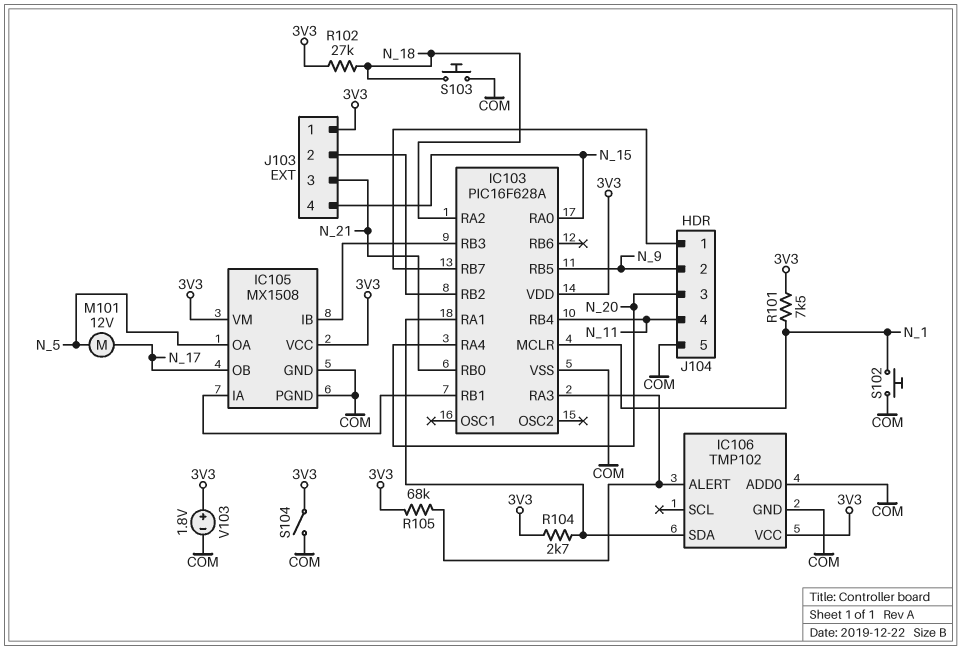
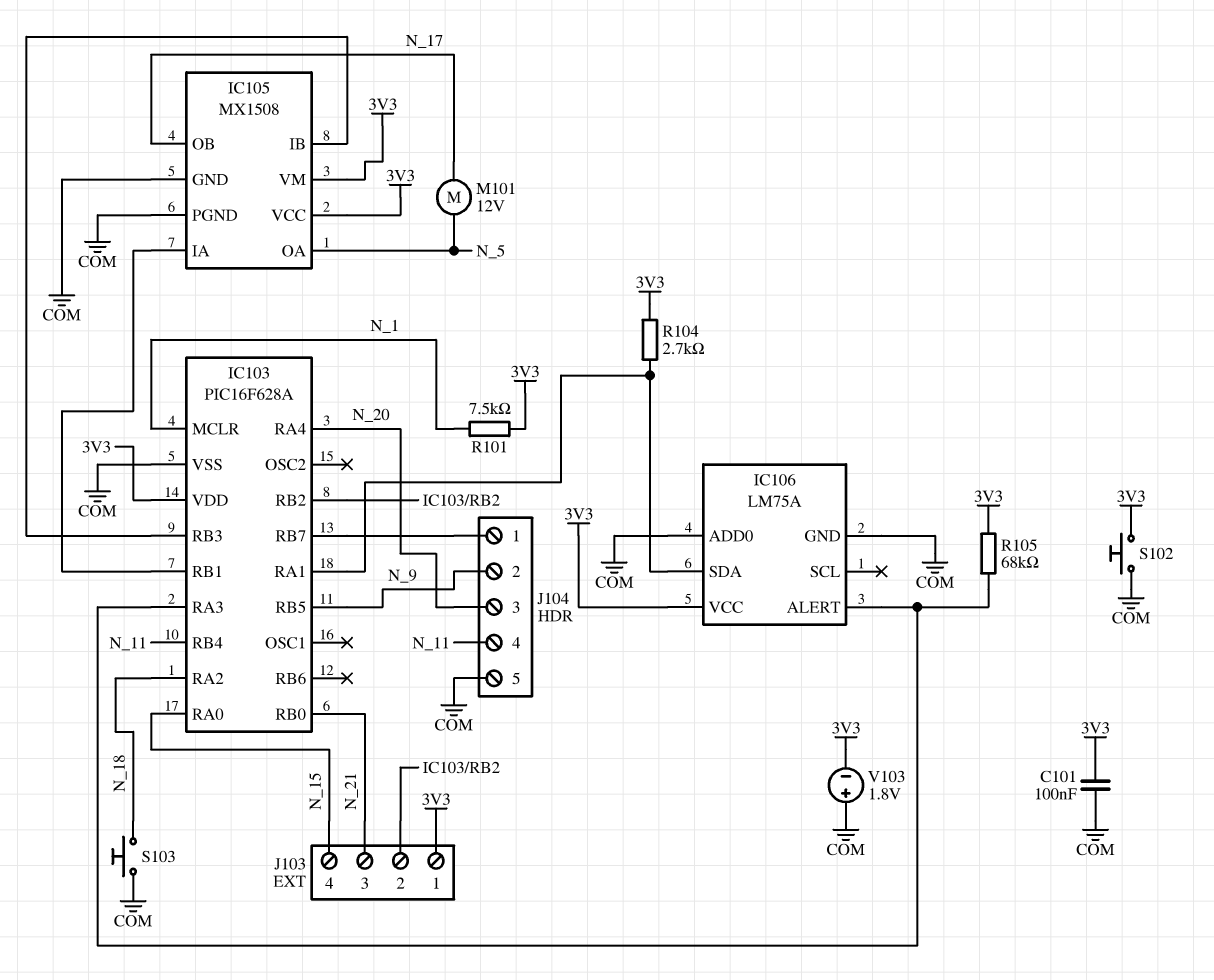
C101: none -> 100nF (3V3, COM)
IC106: TMP102 -> LM75A
R102: 27k (3V3, N_18) -> none
S102: button (COM, N_1) -> button (3V3, COM)
S104: switch (3V3, COM) -> none
V103: 1.8V (plus 3V3, minus COM) -> 1.8V (plus COM, minus 3V3)

